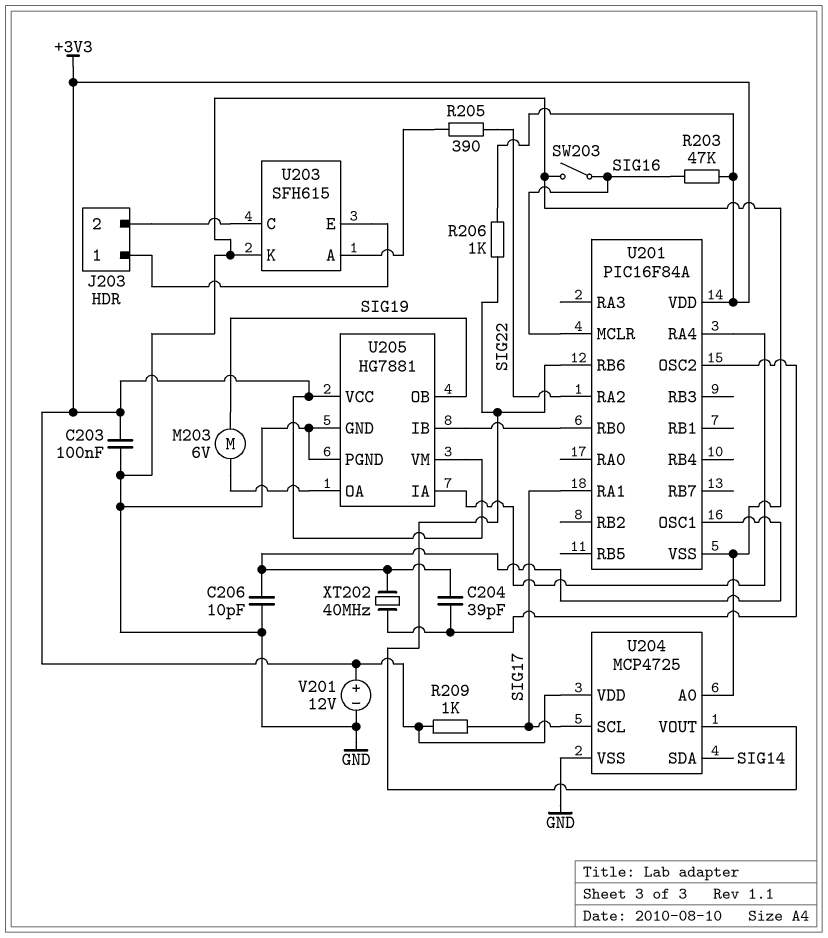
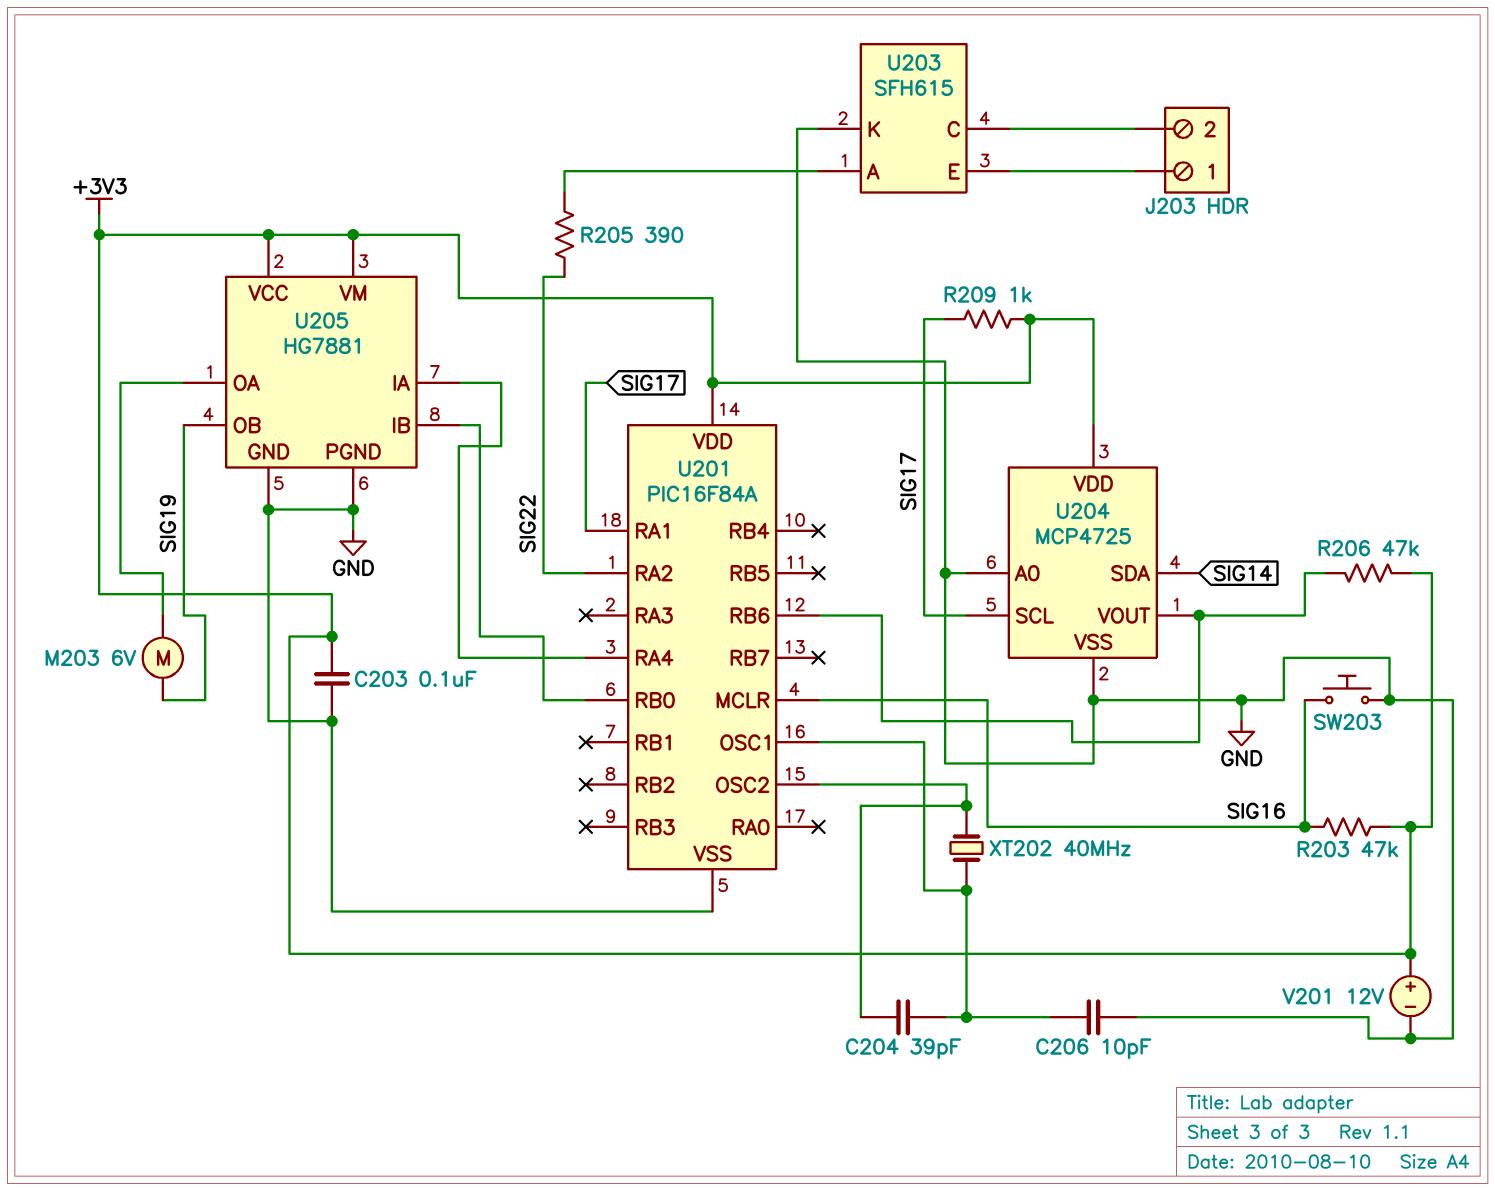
R206: 1k (+3V3, U201/RB6) -> 47k (+3V3, U201/RB6)
SW203: switch (GND, SIG16) -> button (GND, SIG16)

